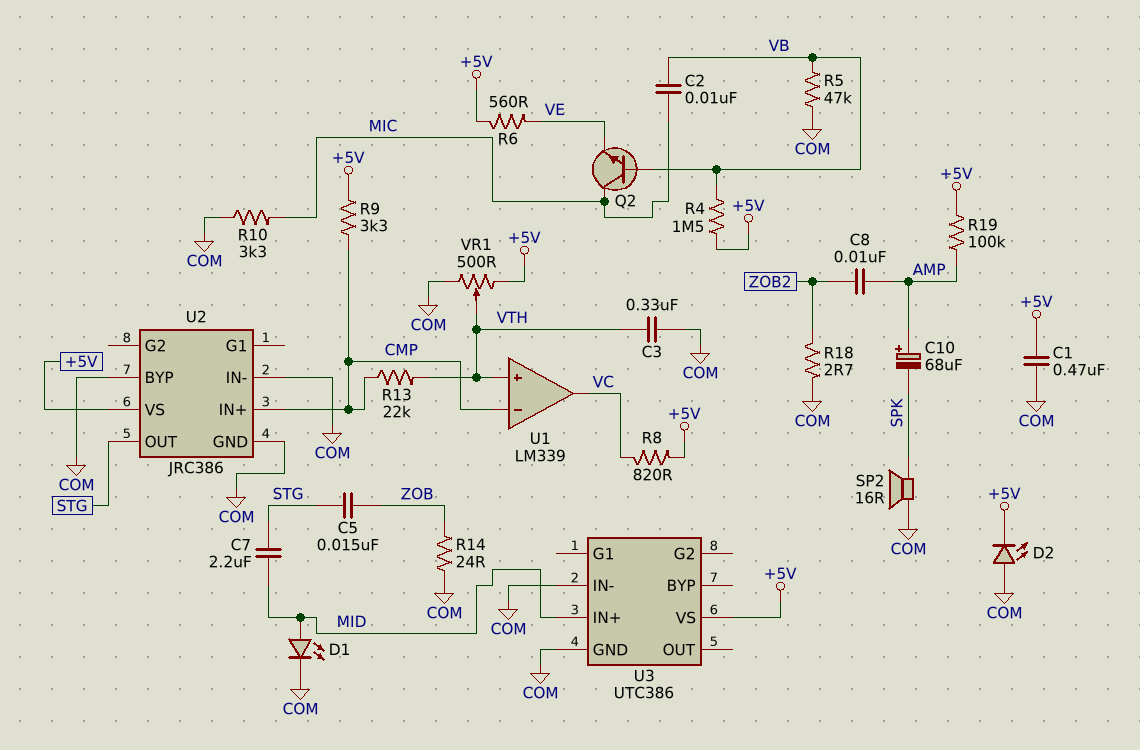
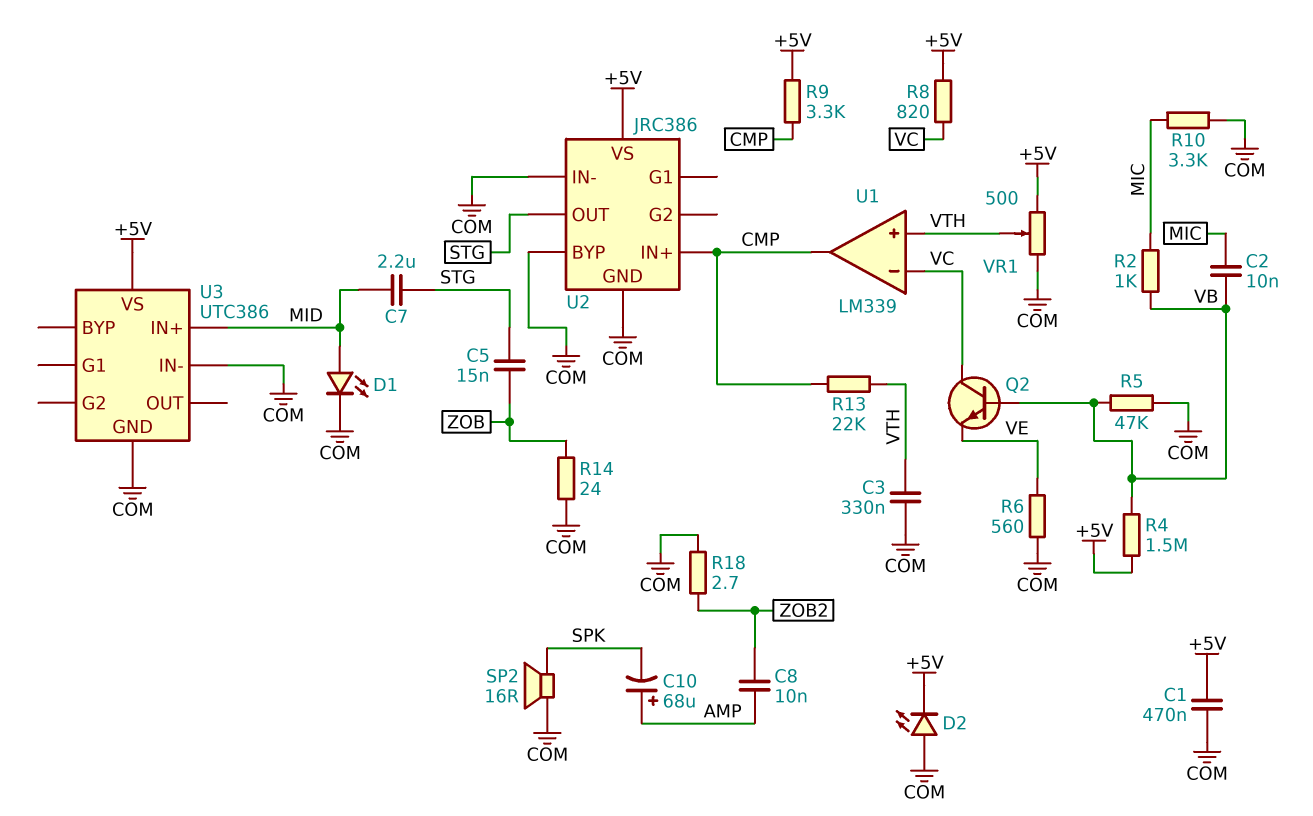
Q2: NPN (B VB, C MIC, E VE) -> NPN (B VB, C VC, E VE)
R2: none -> 1k (MIC, VB)
R6: 560 (+5V, VE) -> 560 (COM, VE)
R19: 100k (+5V, AMP) -> none
U1 pin in-: CMP -> VC
U1 pin out: VC -> CMP

